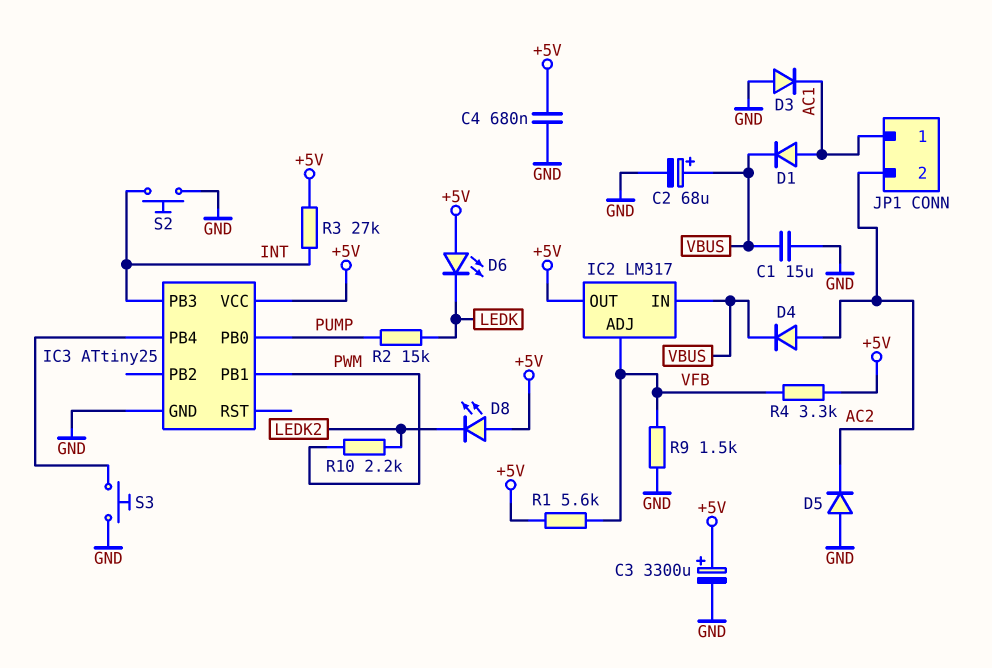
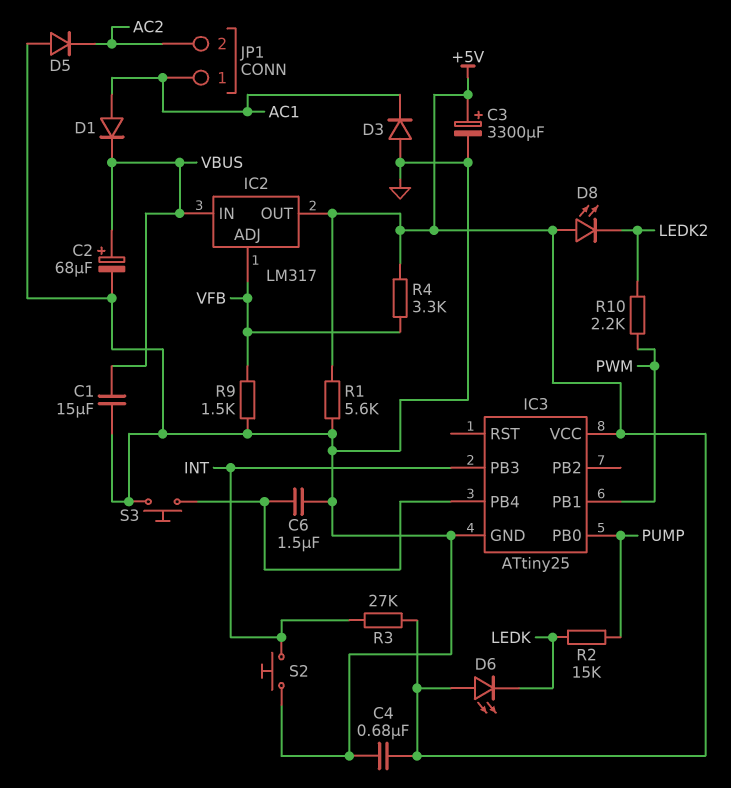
C6: none -> 1.5uF (GND, IC3/PB4)
D4: diode (A AC2, K VBUS) -> none
R1: 5.6k (+5V, VFB) -> 5.6k (+5V, GND)

